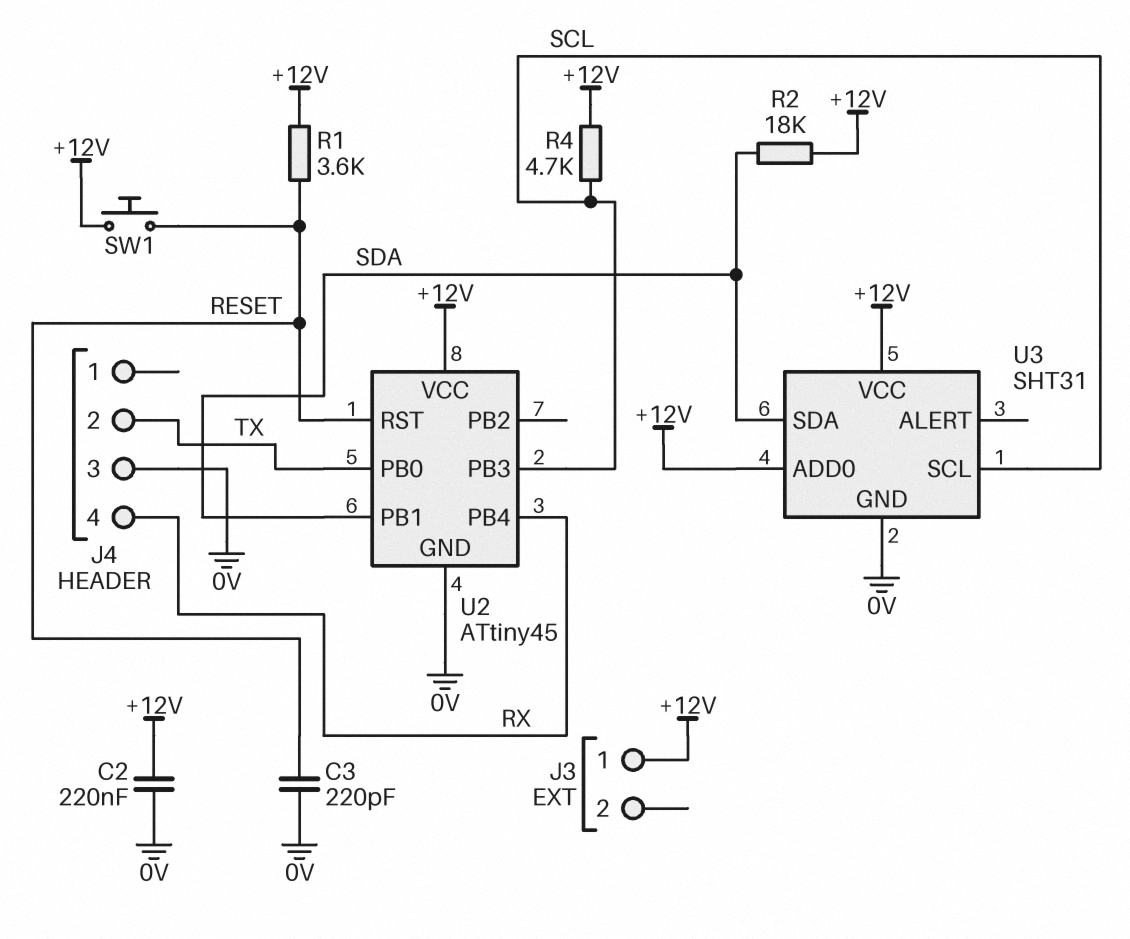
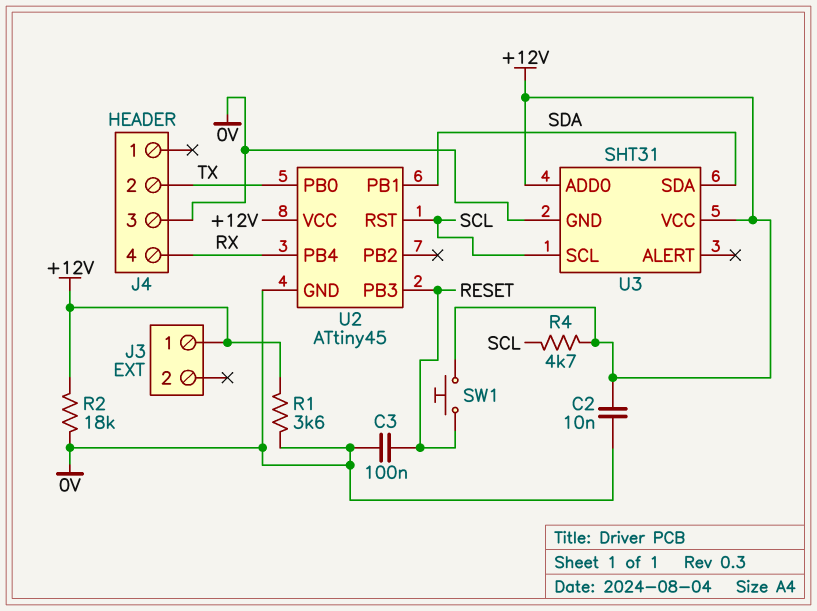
C2: 220nF (+12V, 0V) -> 10nF (+12V, 0V)
C3: 220pF (0V, RESET) -> 100nF (0V, RESET)
R1: 3.6k (+12V, RESET) -> 3.6k (+12V, 0V)
R2: 18k (+12V, SDA) -> 18k (+12V, 0V)
U2 pin PB3: SCL -> RESET
U2 pin RST: RESET -> SCL

